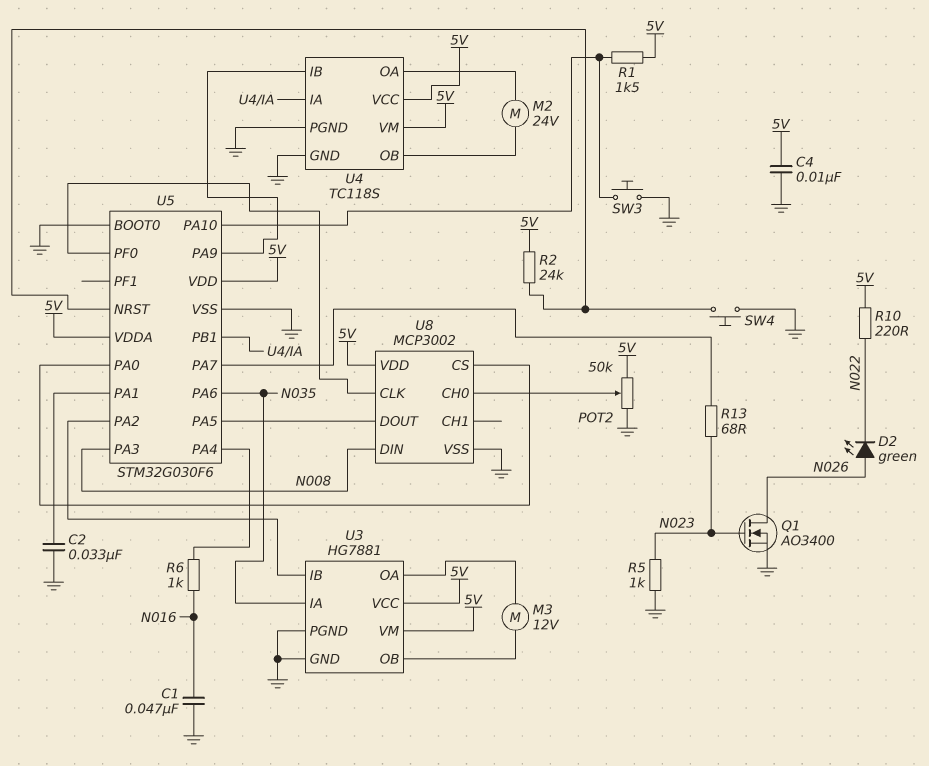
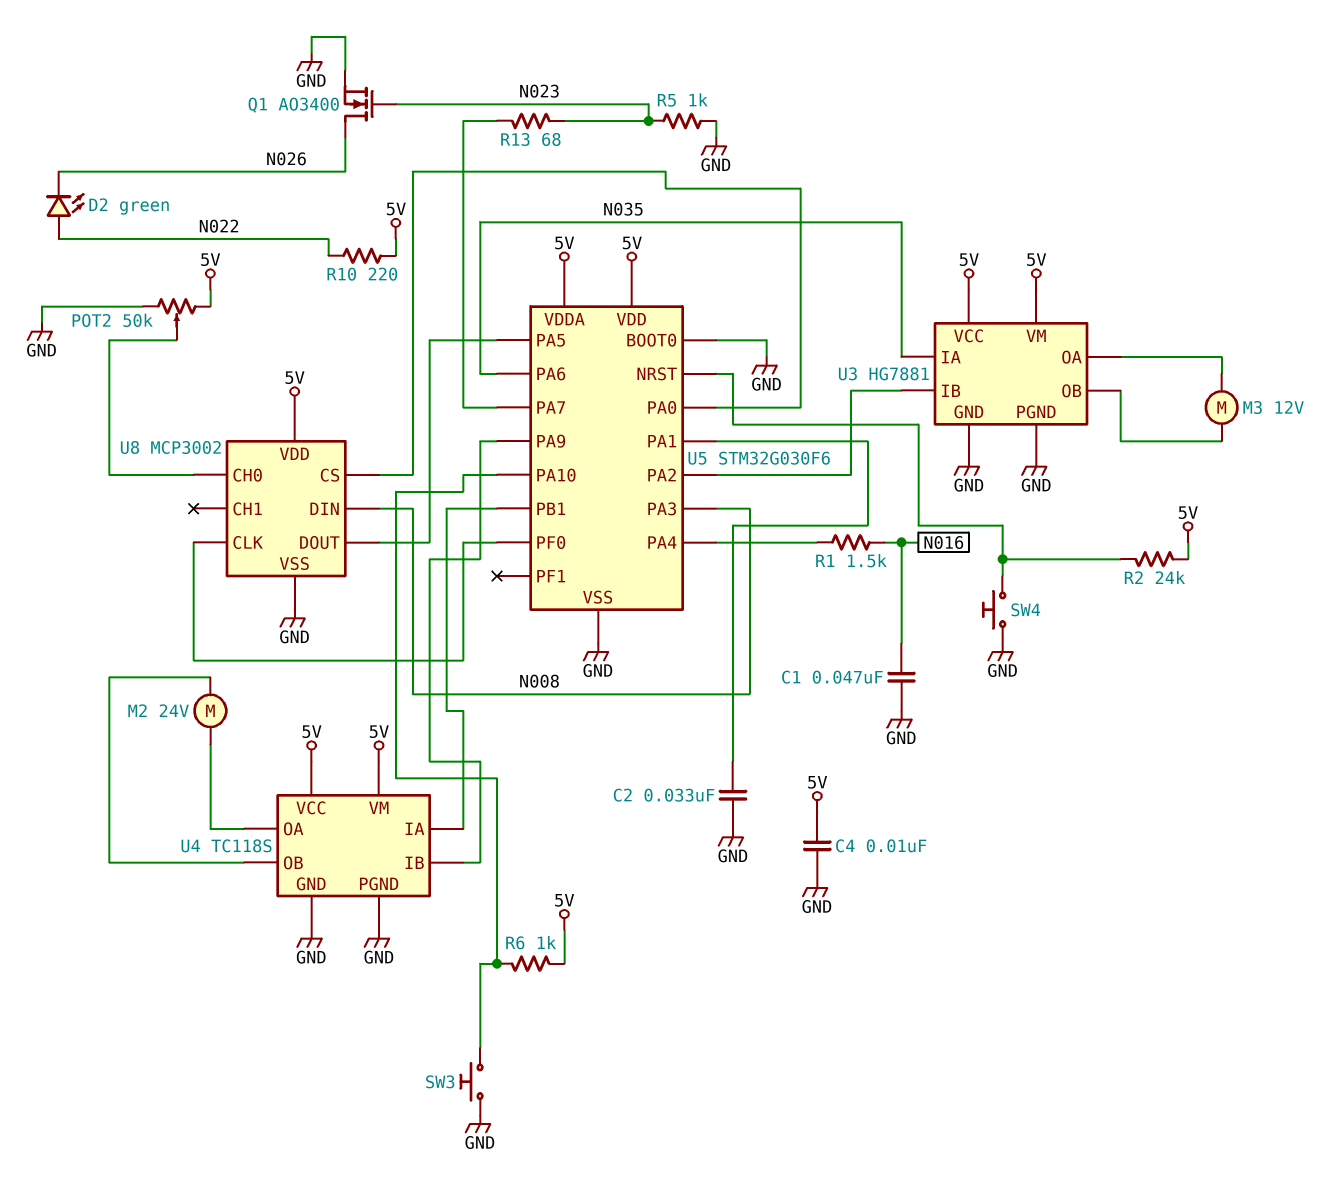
D2: LED green (A N026, K N022) -> LED green (A N022, K N026)
R1: 1.5k (5V, U5/PA10) -> 1.5k (N016, U5/PA4)
R6: 1k (N016, U5/PA4) -> 1k (5V, U5/PA10)

